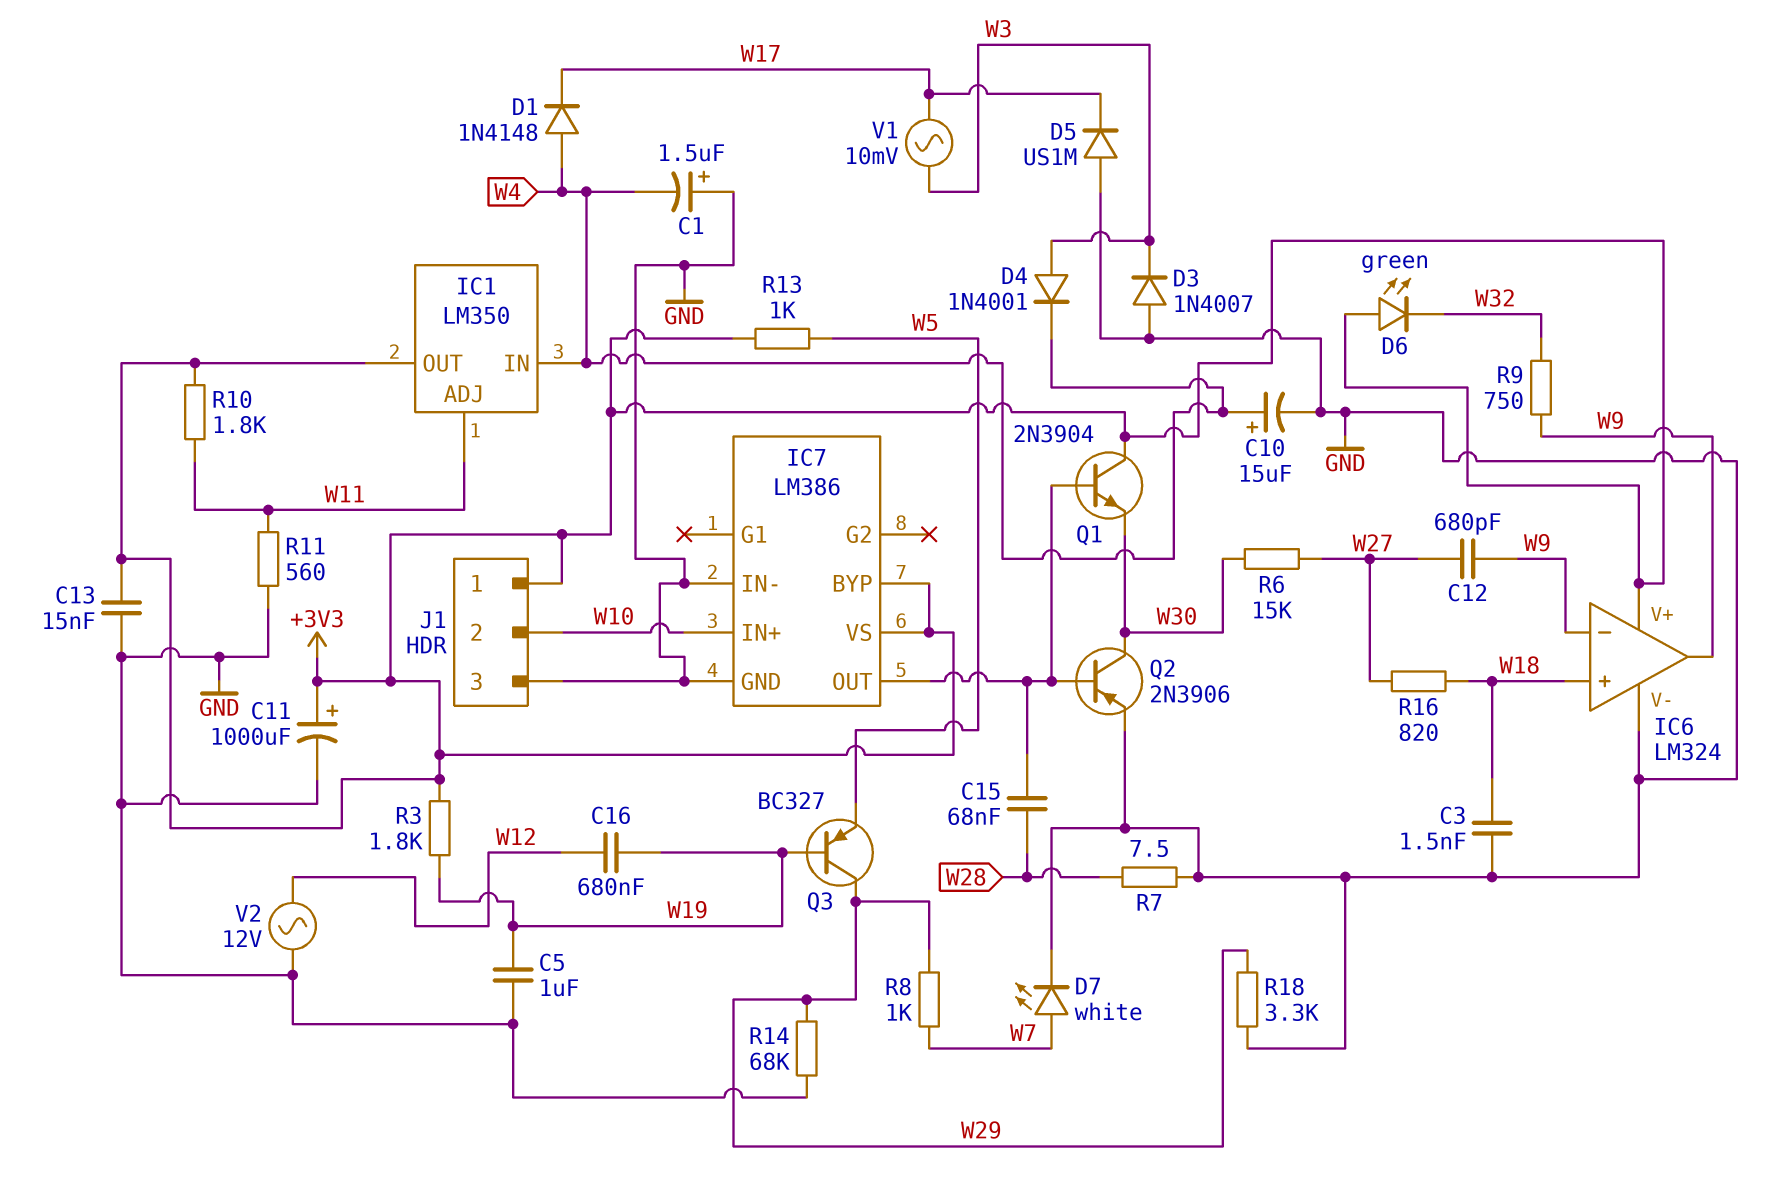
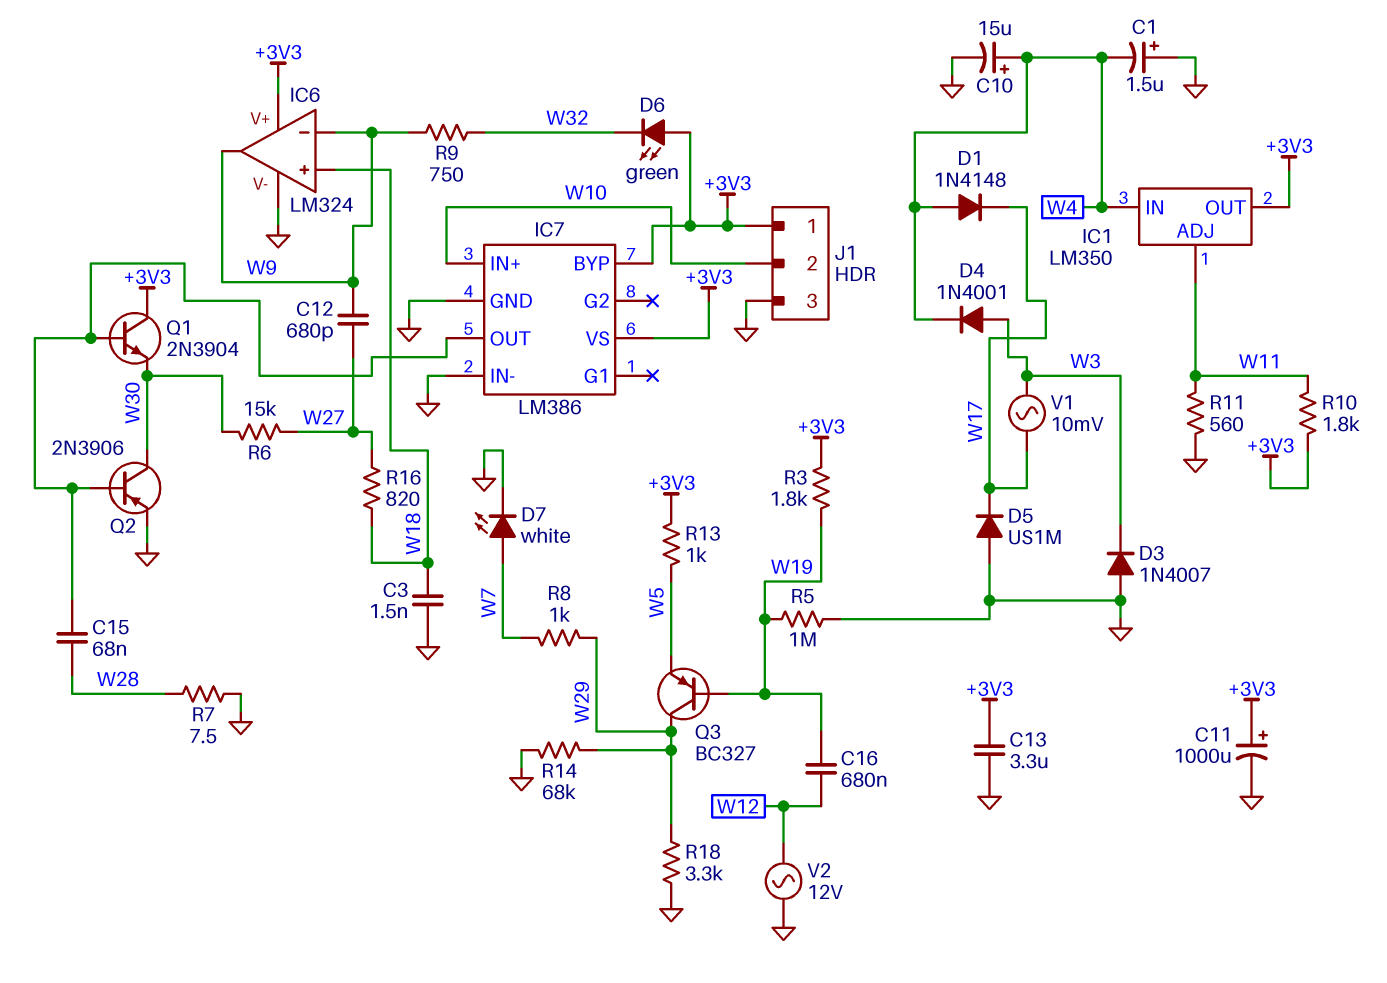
C5: 1uF (GND, W19) -> none
C13: 15nF (+3V3, GND) -> 3.3uF (+3V3, GND)
R5: none -> 1M (GND, W19)

